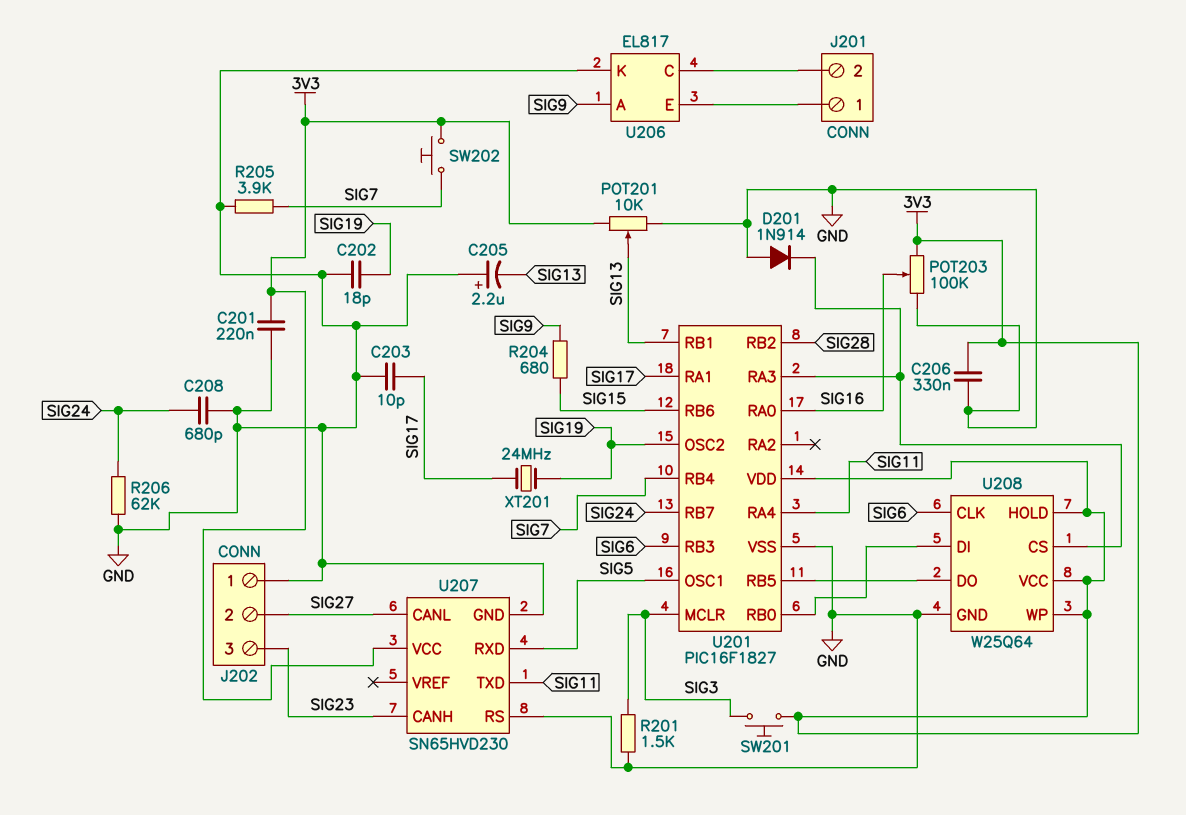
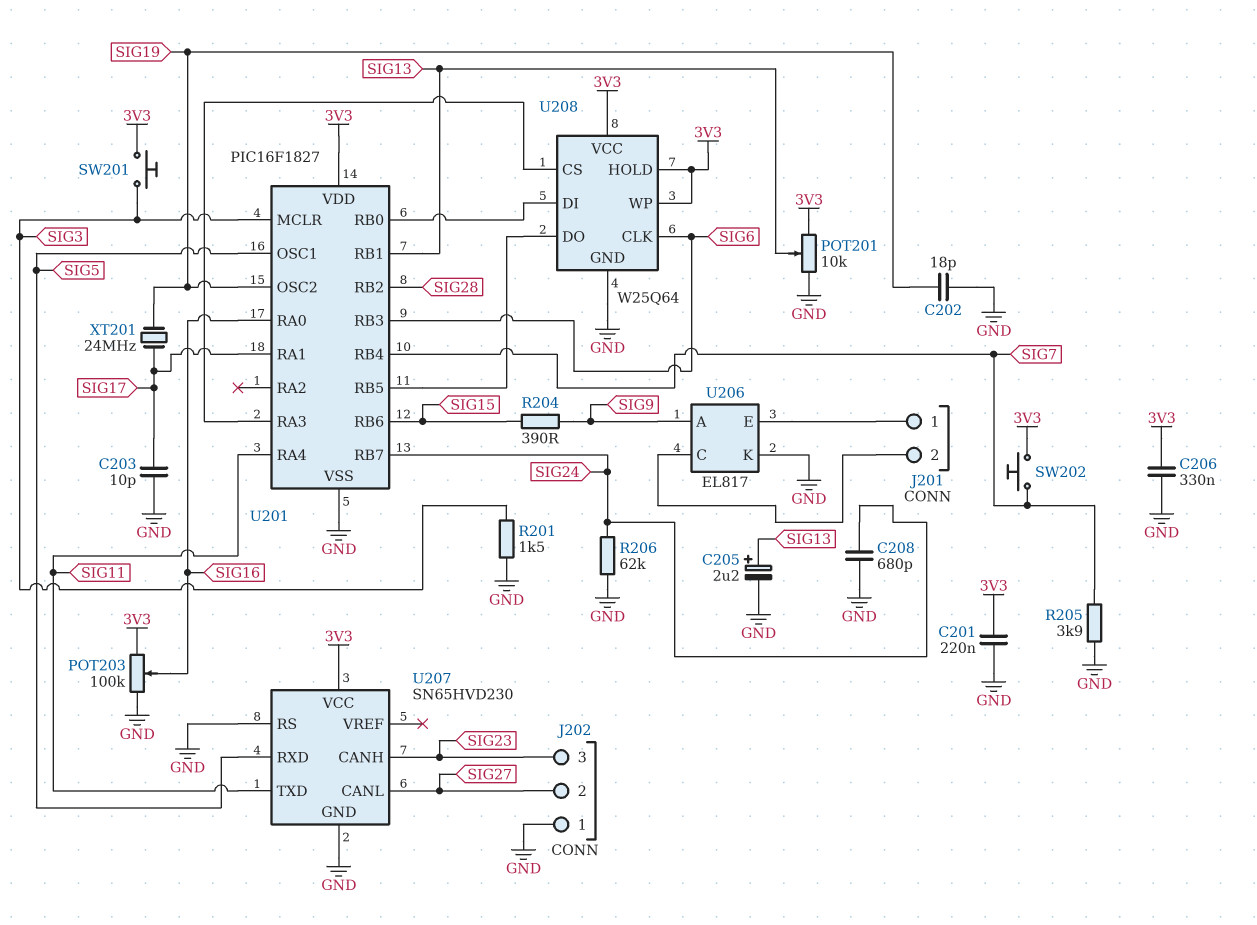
C205: 2.2uF (plus GND, minus SIG13) -> 2.2uF (plus SIG13, minus GND)
D201: diode 1N914 (A GND, K U201/RA3) -> none
R204: 680 (SIG9, SIG15) -> 390 (SIG9, SIG15)

